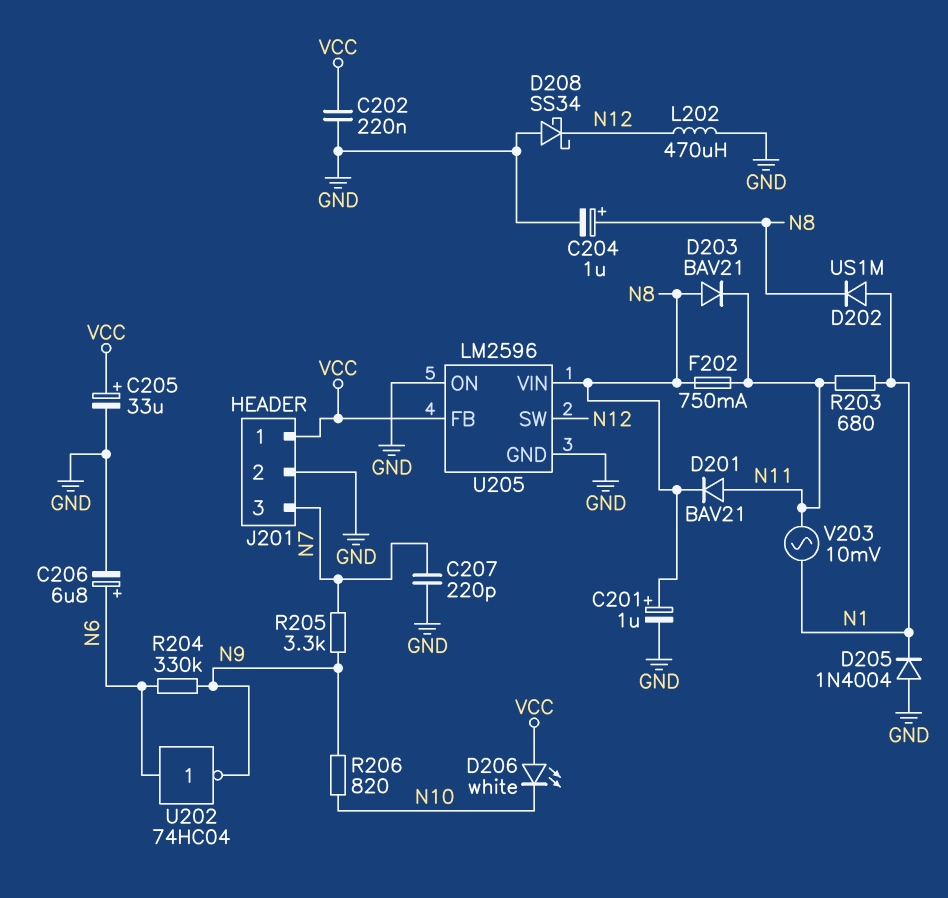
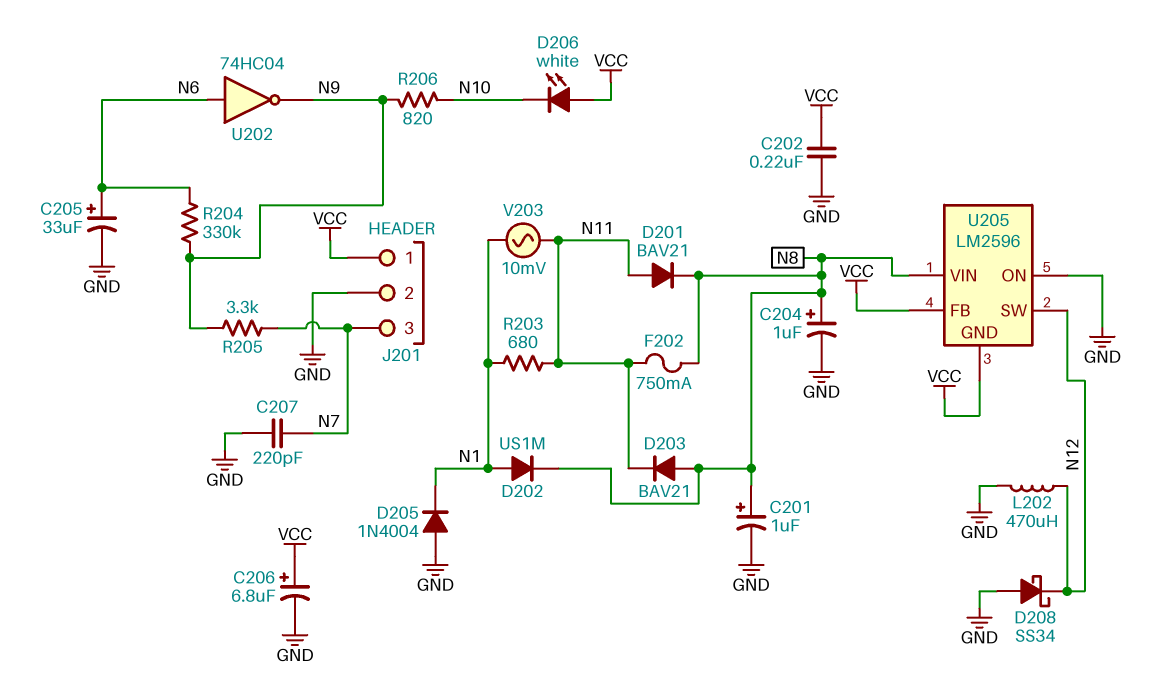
C205: 33uF (plus VCC, minus GND) -> 33uF (plus N6, minus GND)
C206: 6.8uF (plus N6, minus GND) -> 6.8uF (plus VCC, minus GND)
U205 pin GND: GND -> VCC

